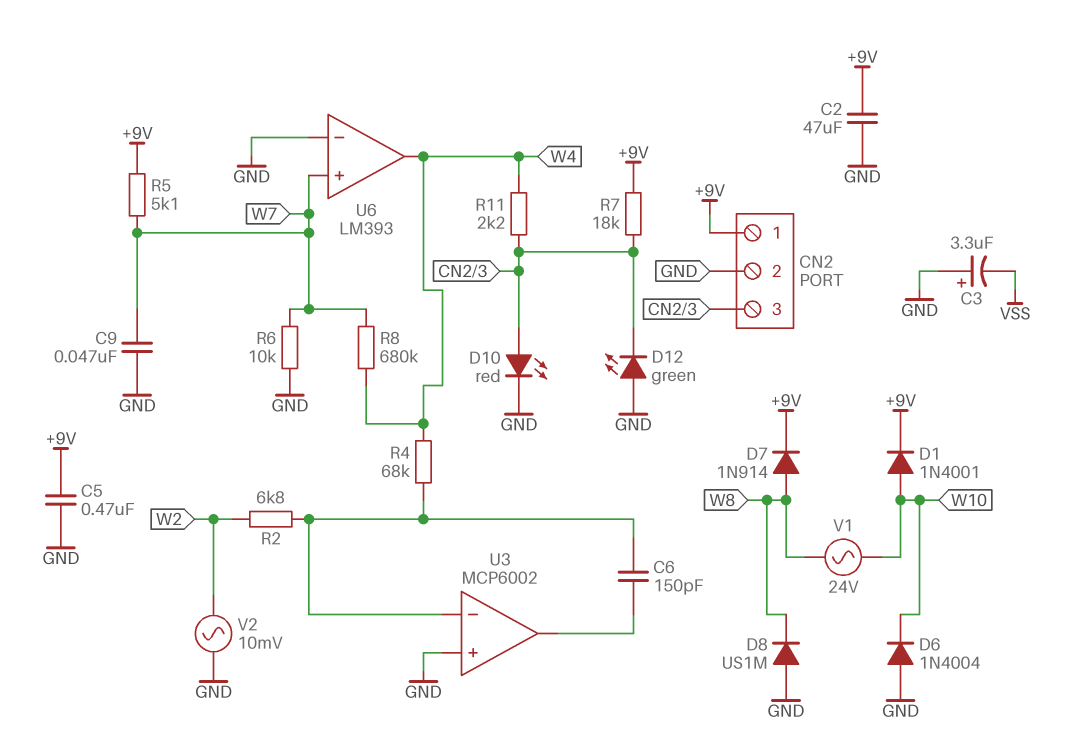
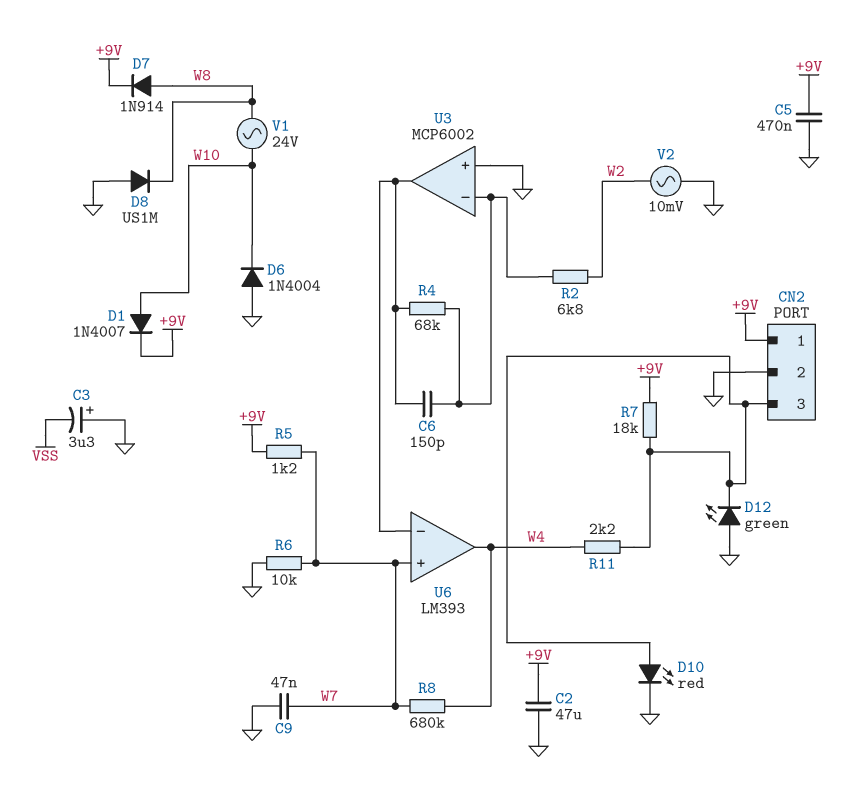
D1: diode 1N4001 (A W10, K +9V) -> diode 1N4007 (A W10, K +9V)
R4: 68k (U3/in-, W4) -> 68k (U3/in-, U3/out)
R5: 5.1k (+9V, W7) -> 1.2k (+9V, W7)
U6 pin in-: GND -> U3/out

